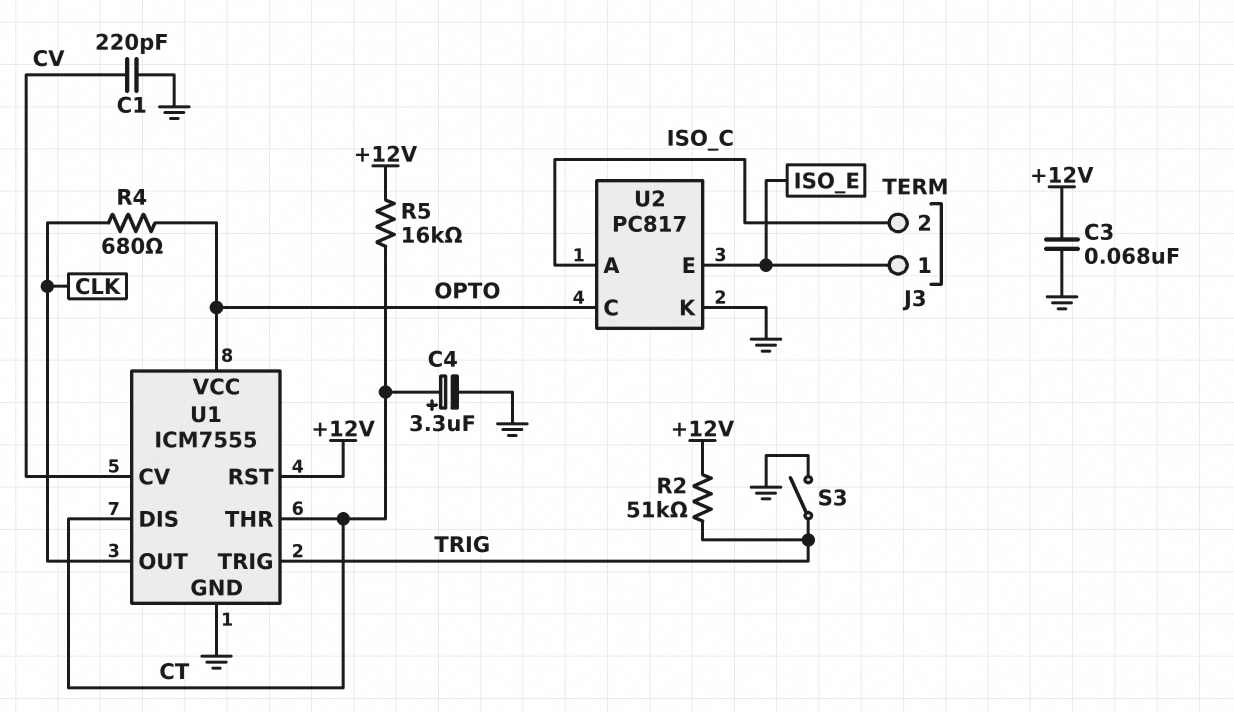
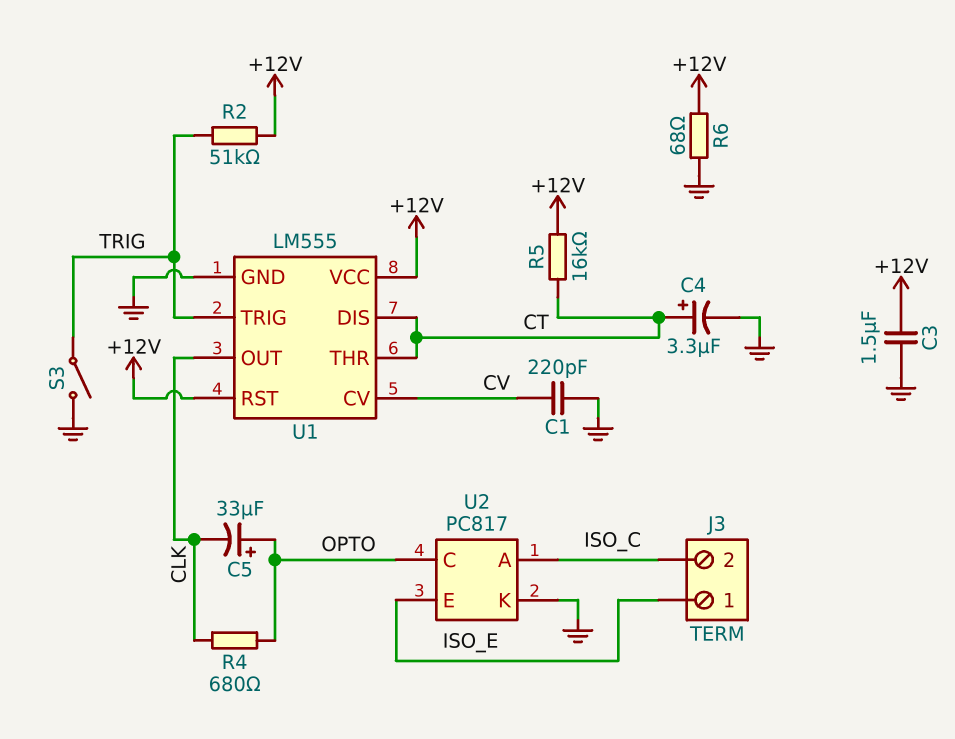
C3: 68nF (+12V, GND) -> 1.5uF (+12V, GND)
C5: none -> 33uF (plus OPTO, minus CLK)
R6: none -> 68 (+12V, GND)
U1: ICM7555 -> LM555
U1 pin VCC: OPTO -> +12V

